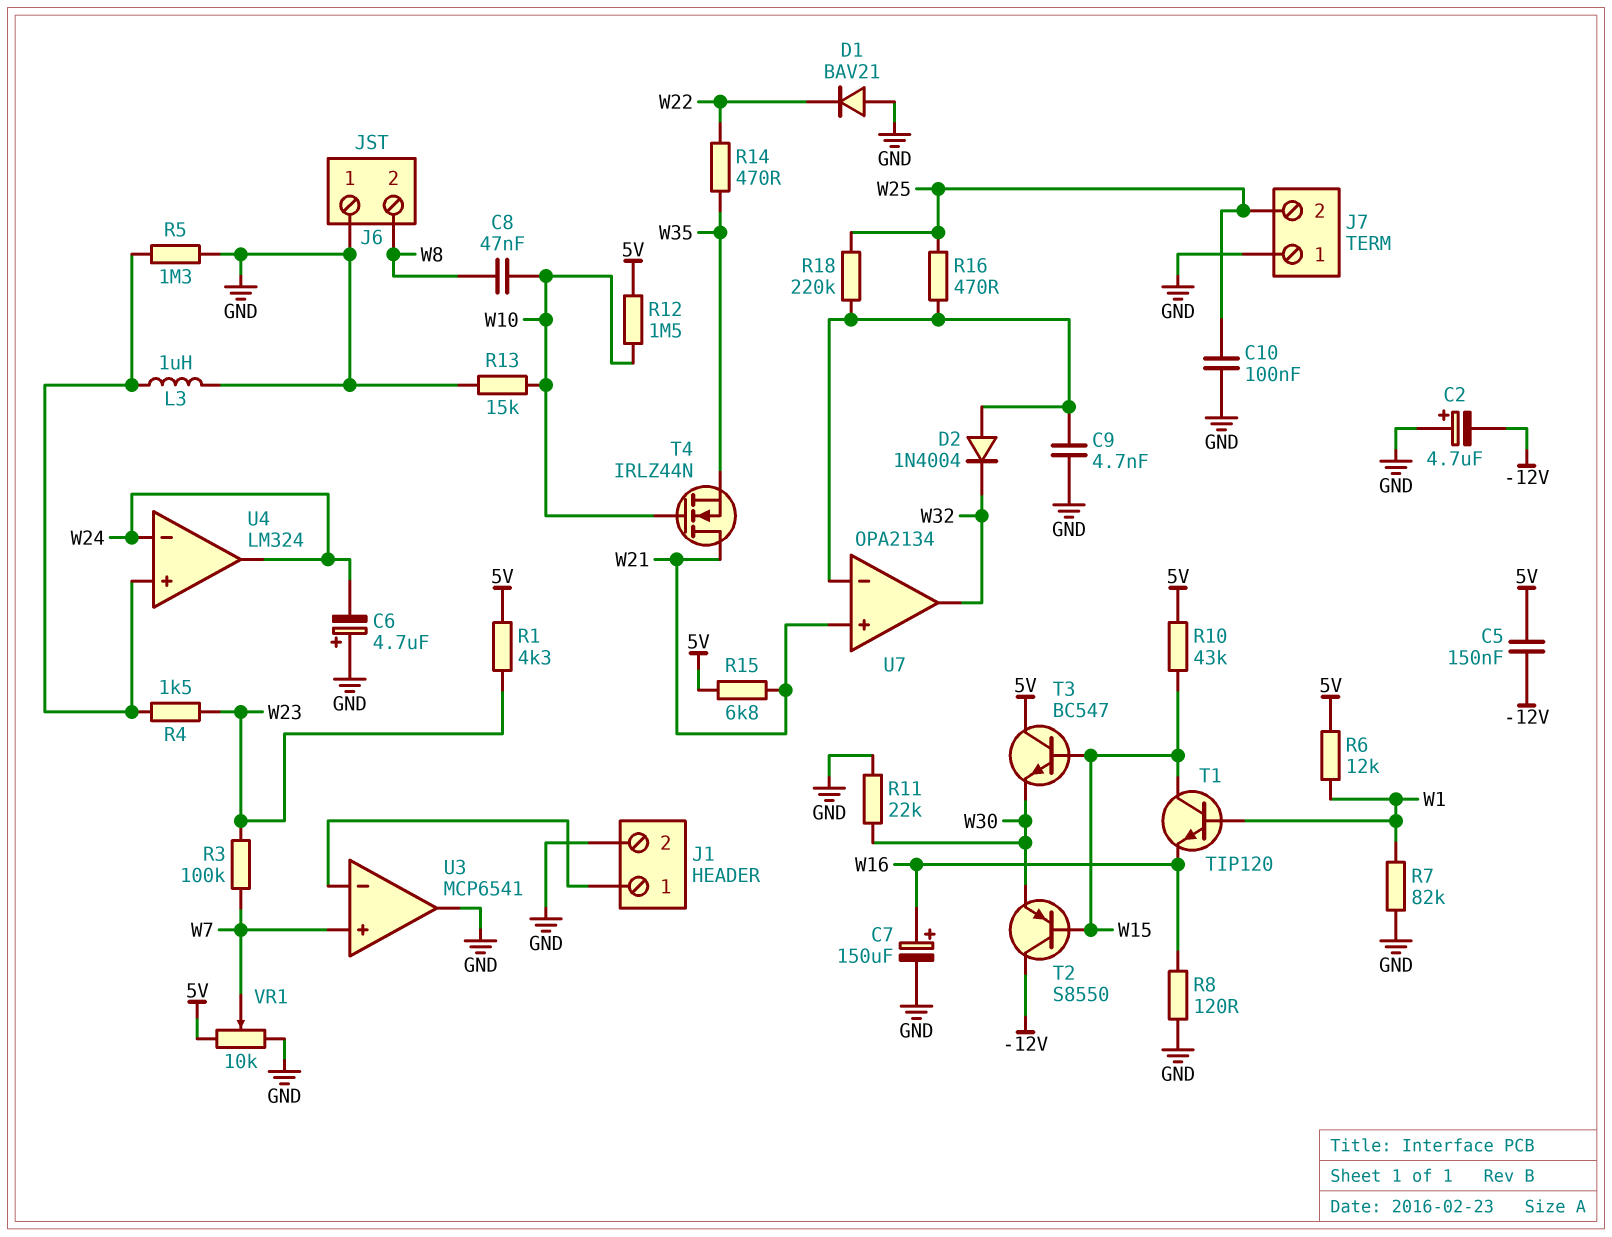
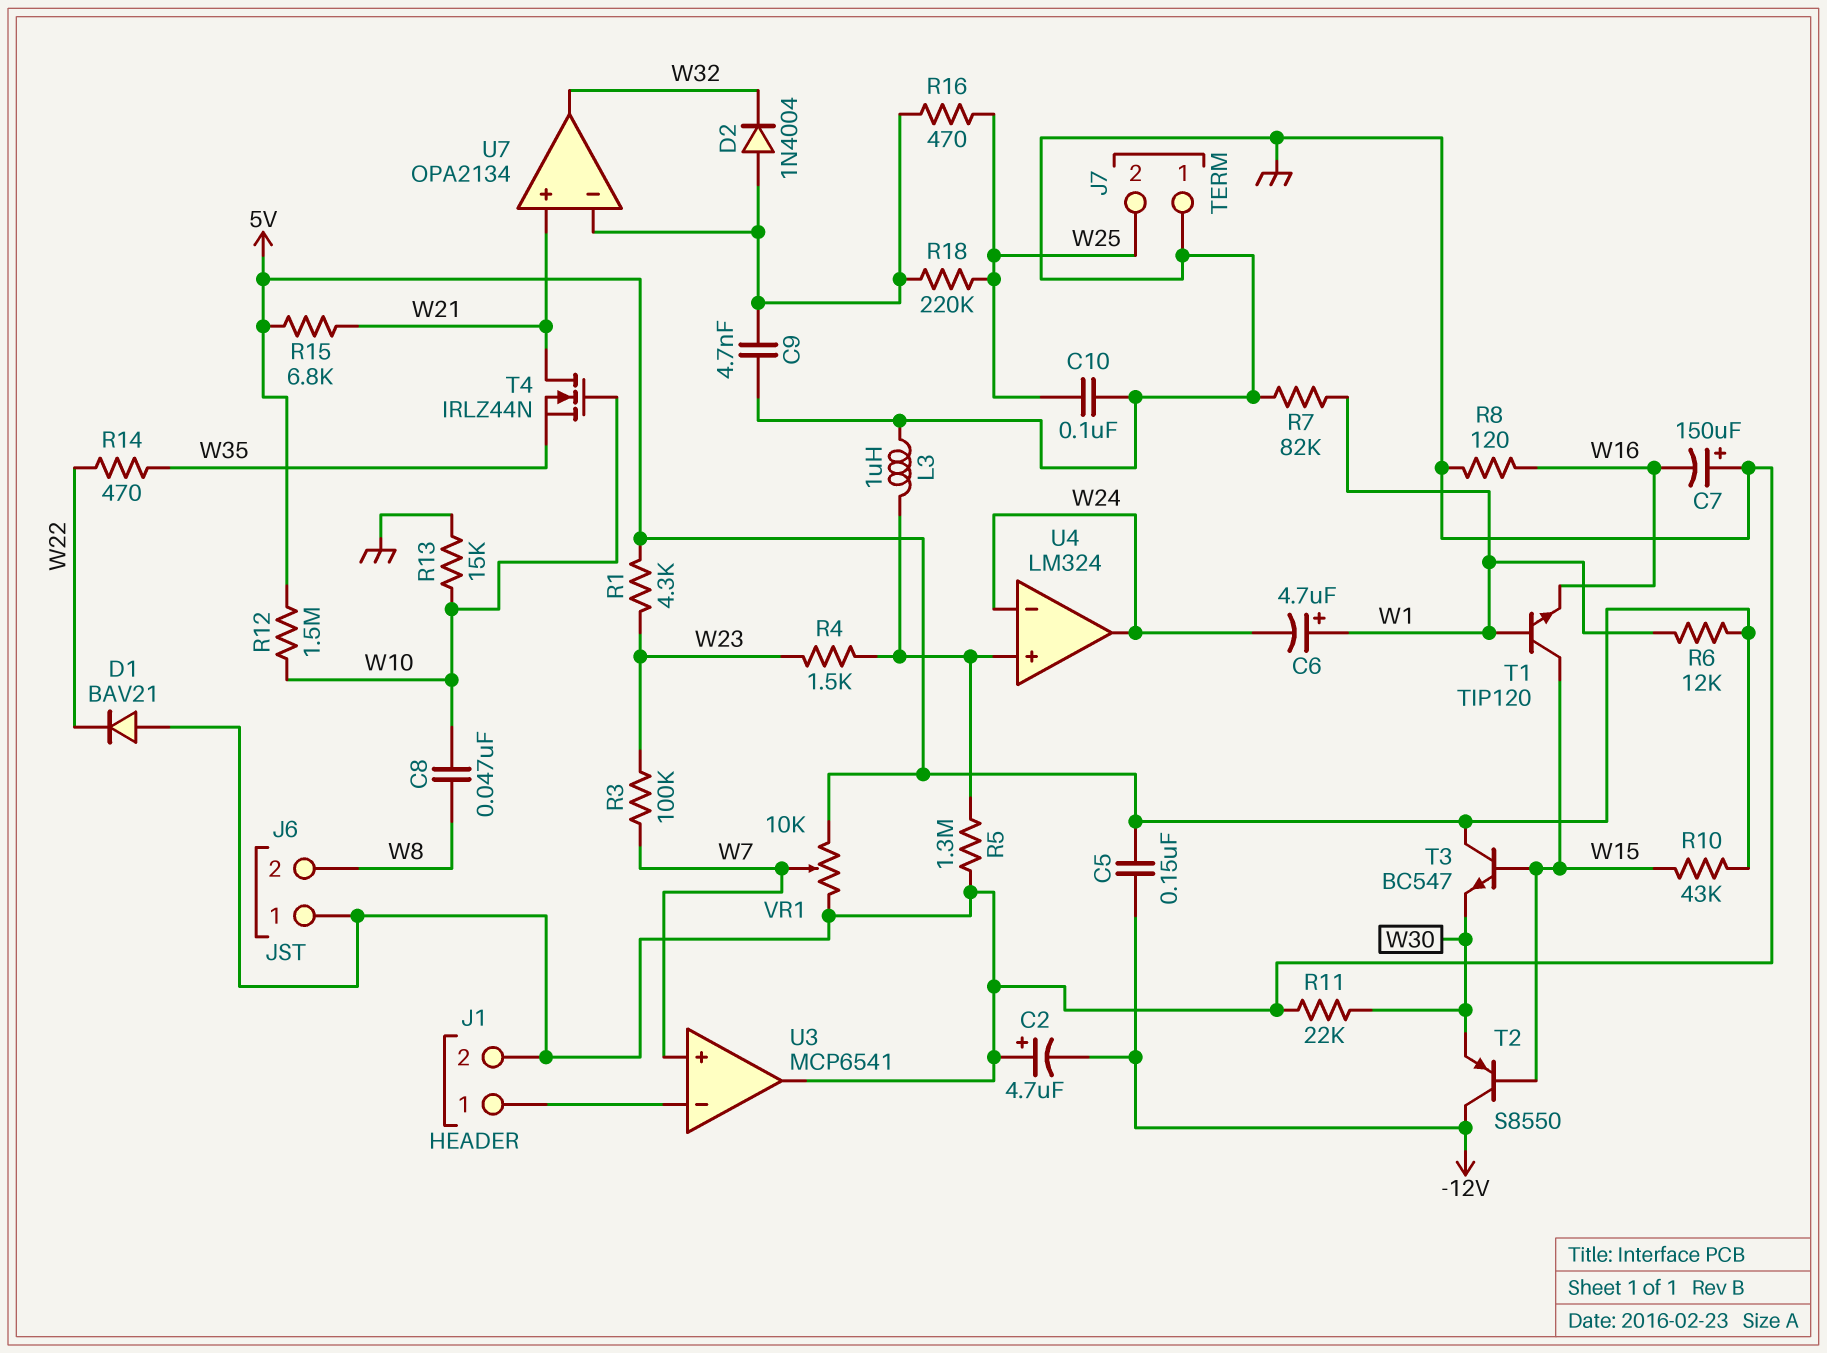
C6: 4.7uF (plus GND, minus W24) -> 4.7uF (plus W1, minus W24)
C7: 150uF (plus W16, minus GND) -> 150uF (plus GND, minus W16)

